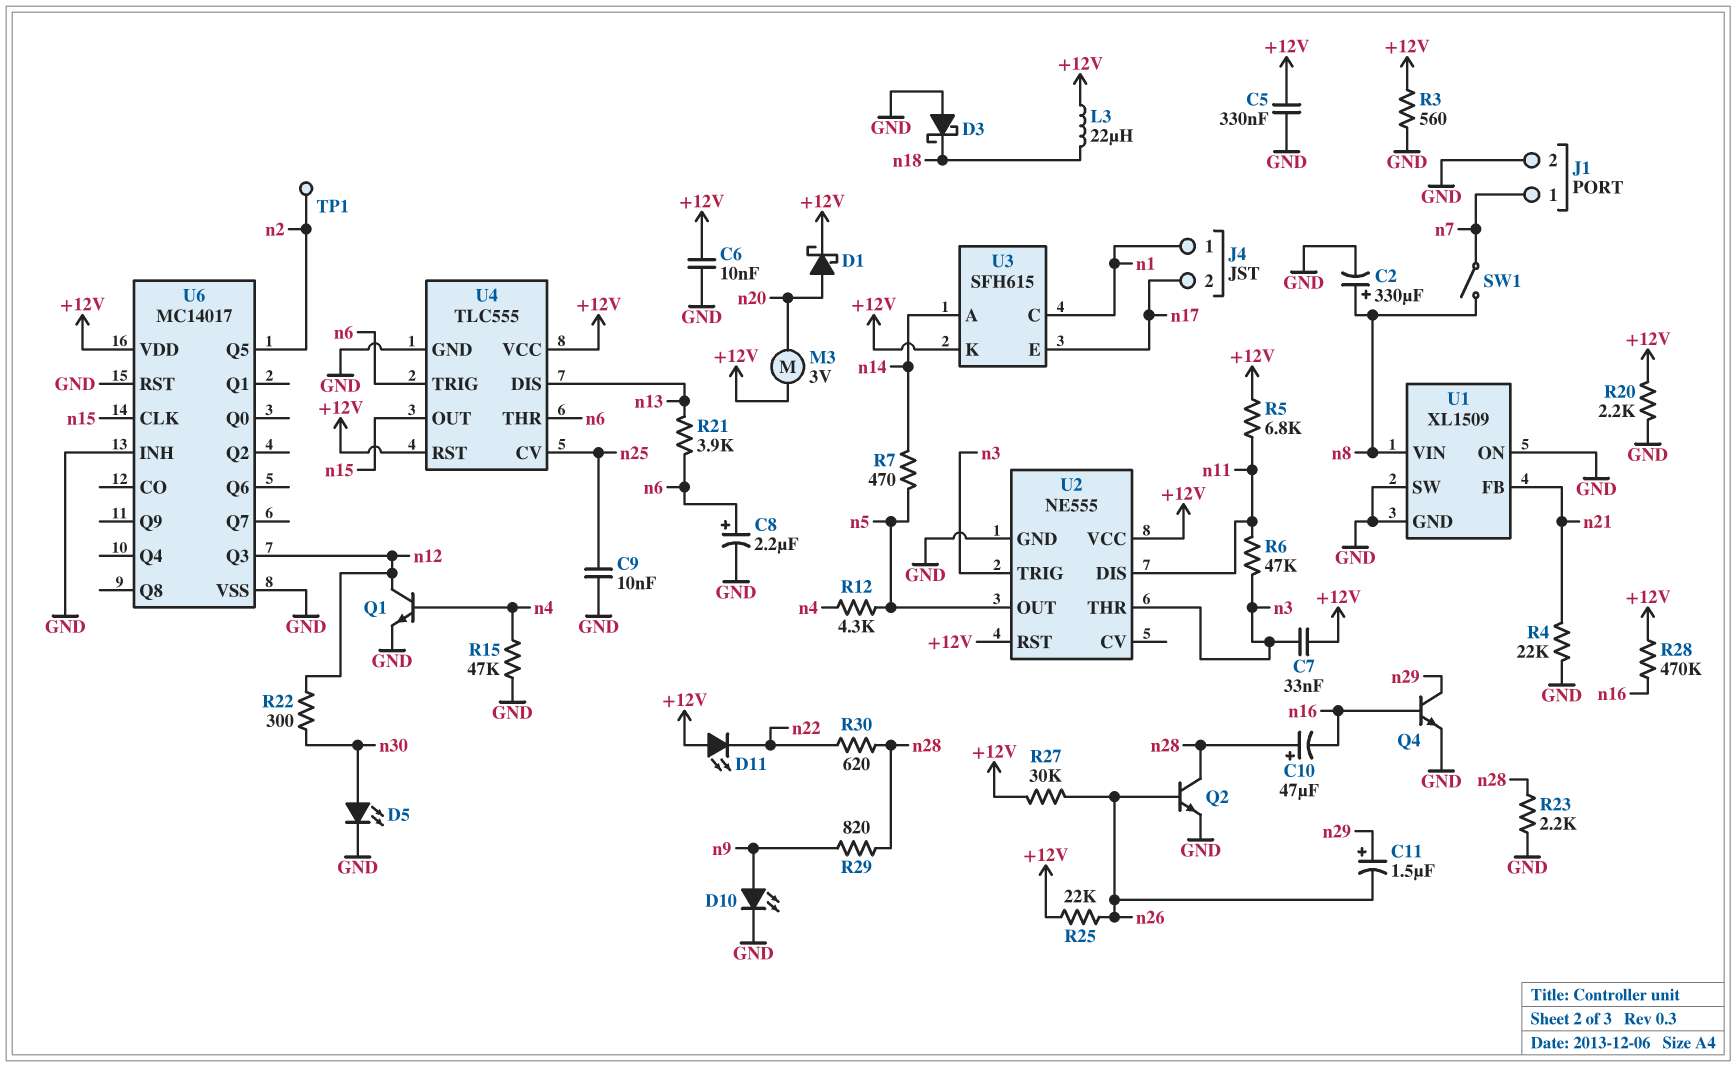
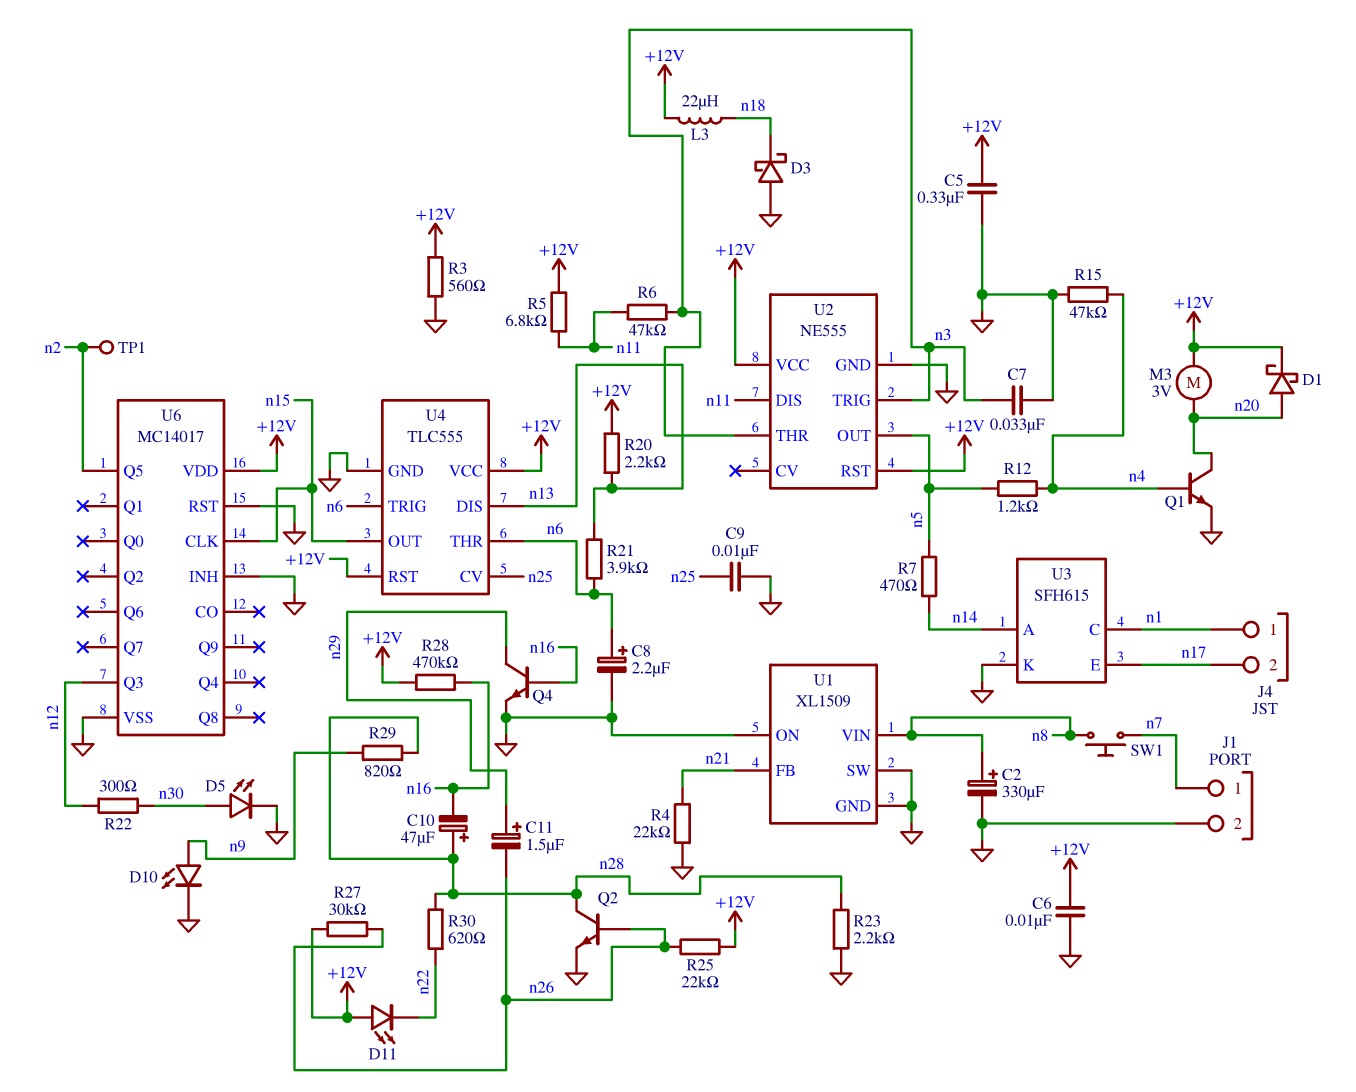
C7: 33nF (+12V, n3) -> 33nF (GND, n3)
Q1: NPN (B n4, C n12, E GND) -> NPN (B n4, C n20, E GND)
R12: 4.3k (n4, n5) -> 1.2k (n4, n5)
R20: 2.2k (+12V, GND) -> 2.2k (+12V, n13)
SW1: switch (n7, n8) -> button (n7, n8)
U3 pin K: +12V -> GND

